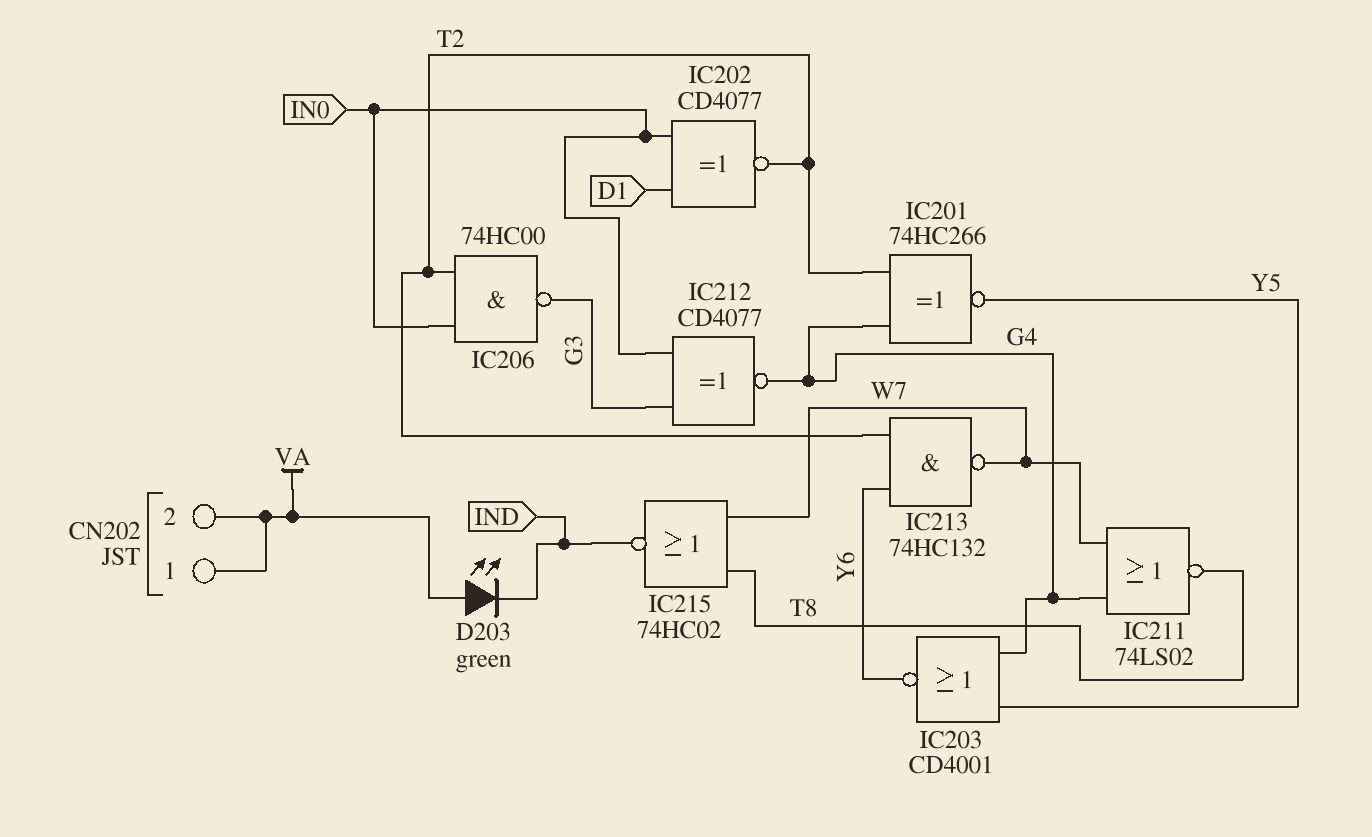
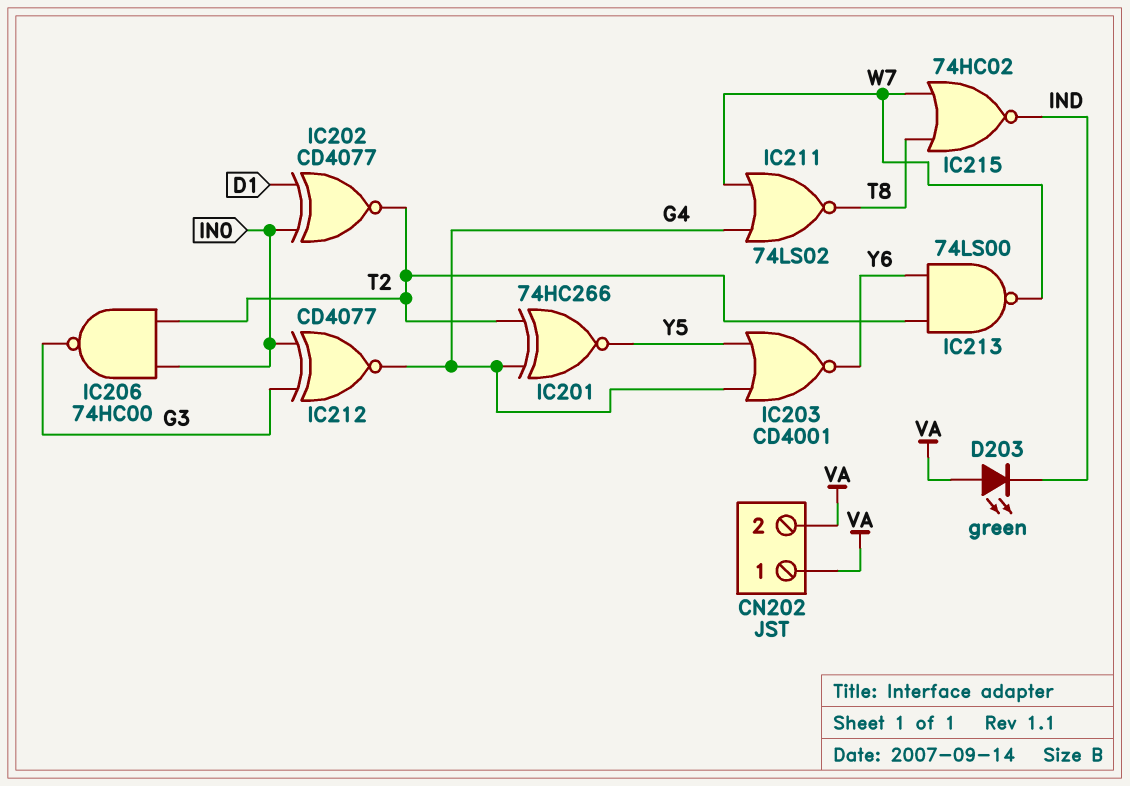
IC213: NAND 74HC132 (in T2, in Y6, out W7) -> NAND 74LS00 (in T2, in Y6, out W7)

